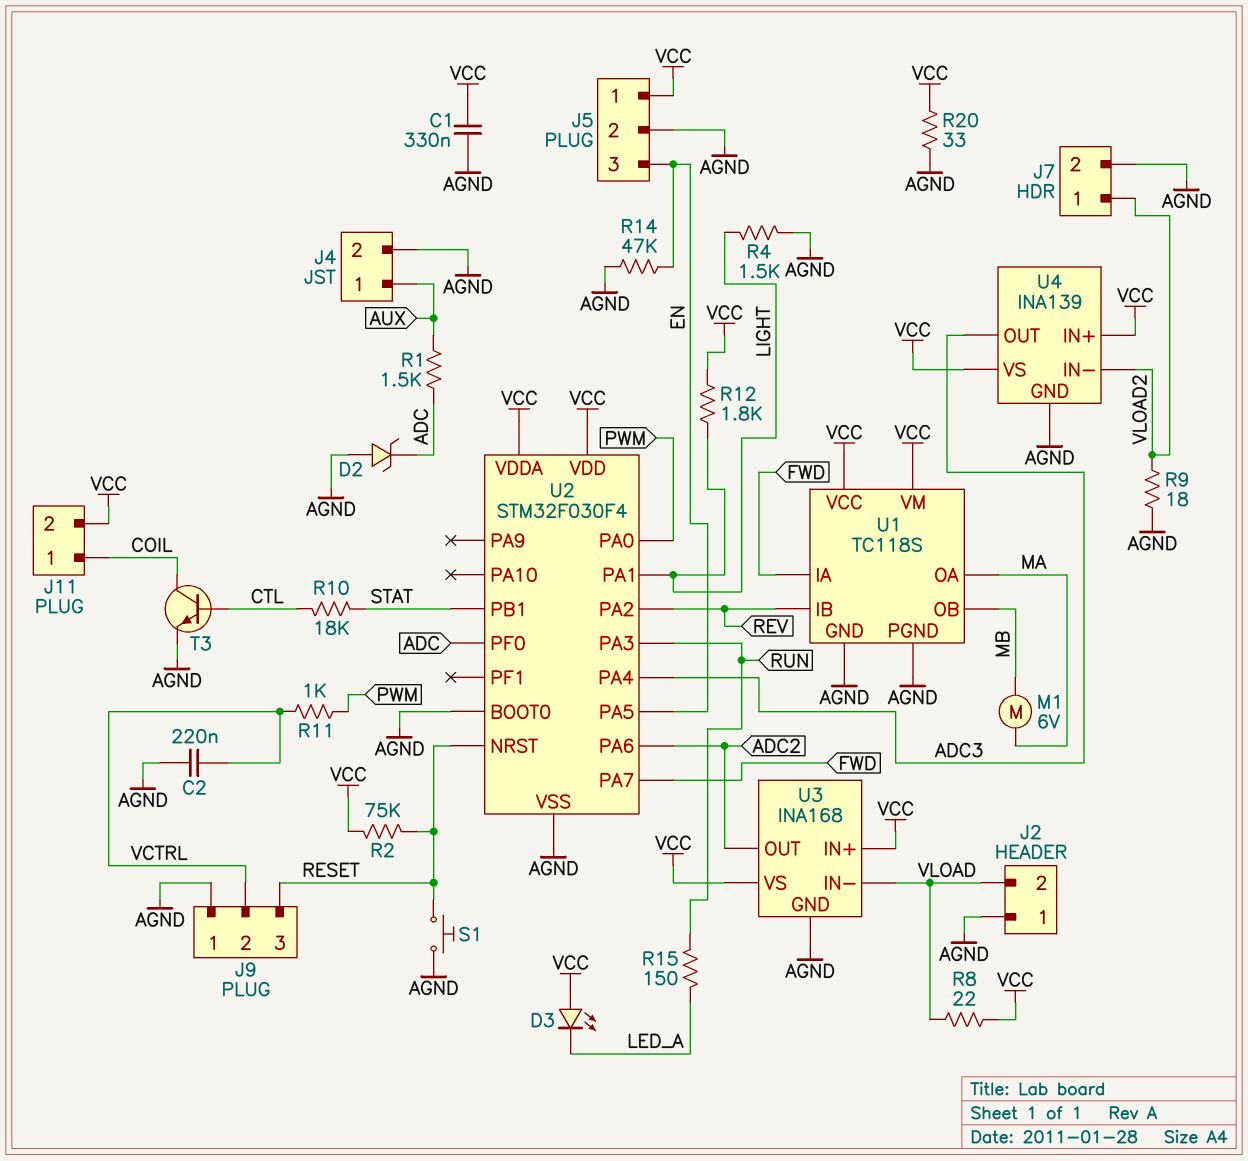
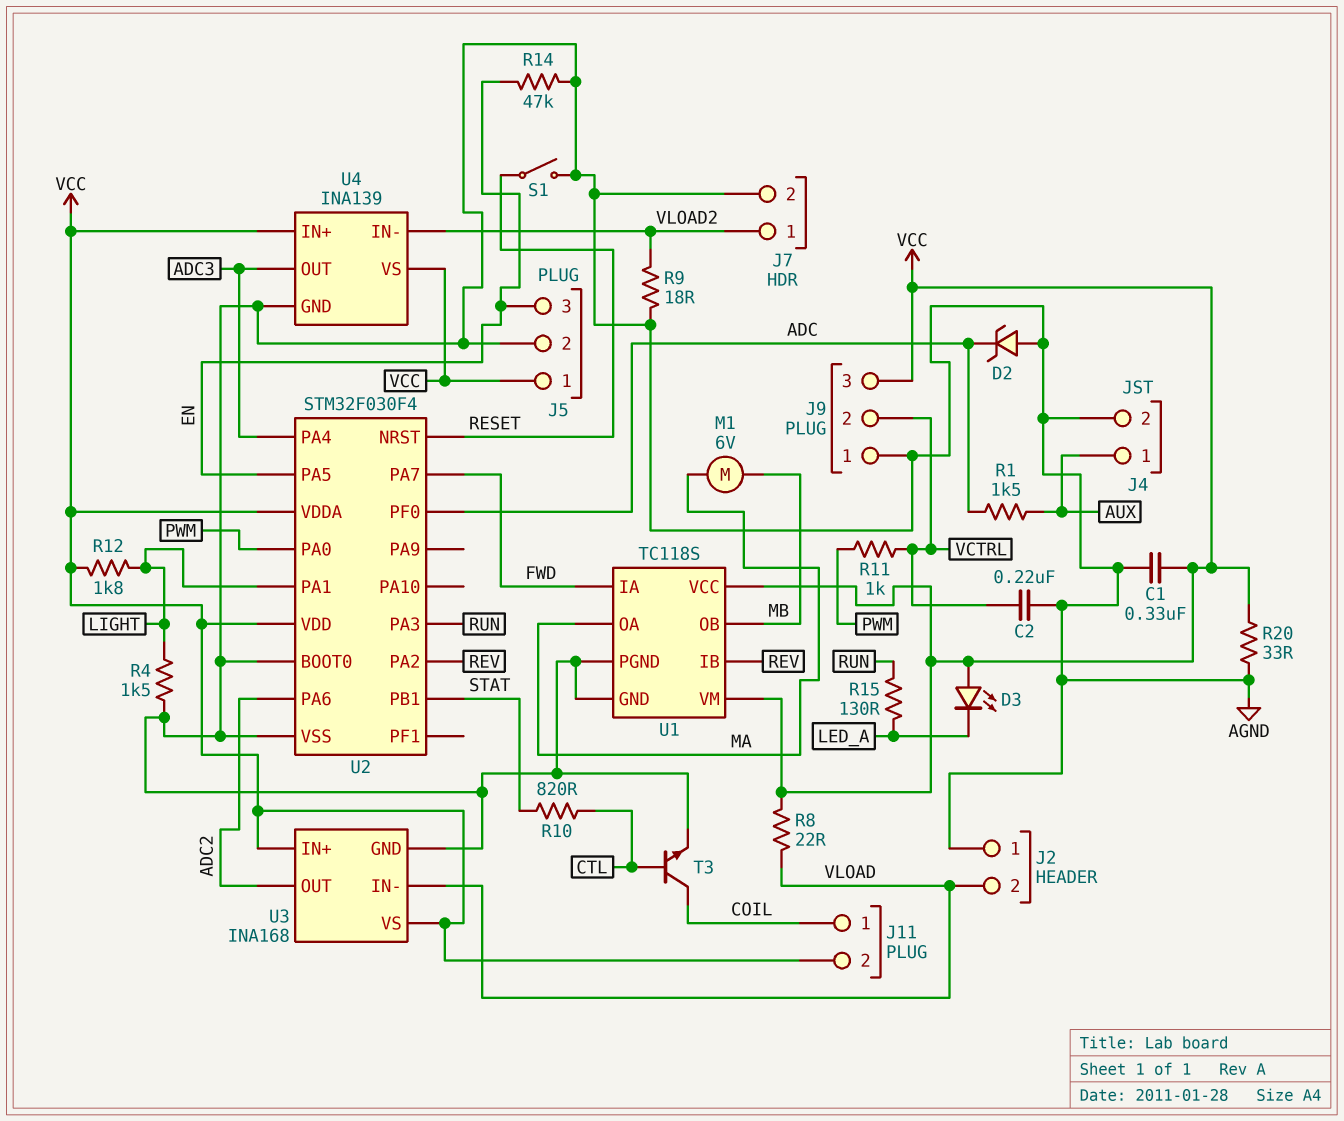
J9 pin 3: RESET -> VCC
R2: 75k (RESET, VCC) -> none
R10: 18k (CTL, STAT) -> 820 (CTL, STAT)
R15: 150 (LED_A, RUN) -> 130 (LED_A, RUN)
S1: button (AGND, RESET) -> switch (AGND, RESET)

